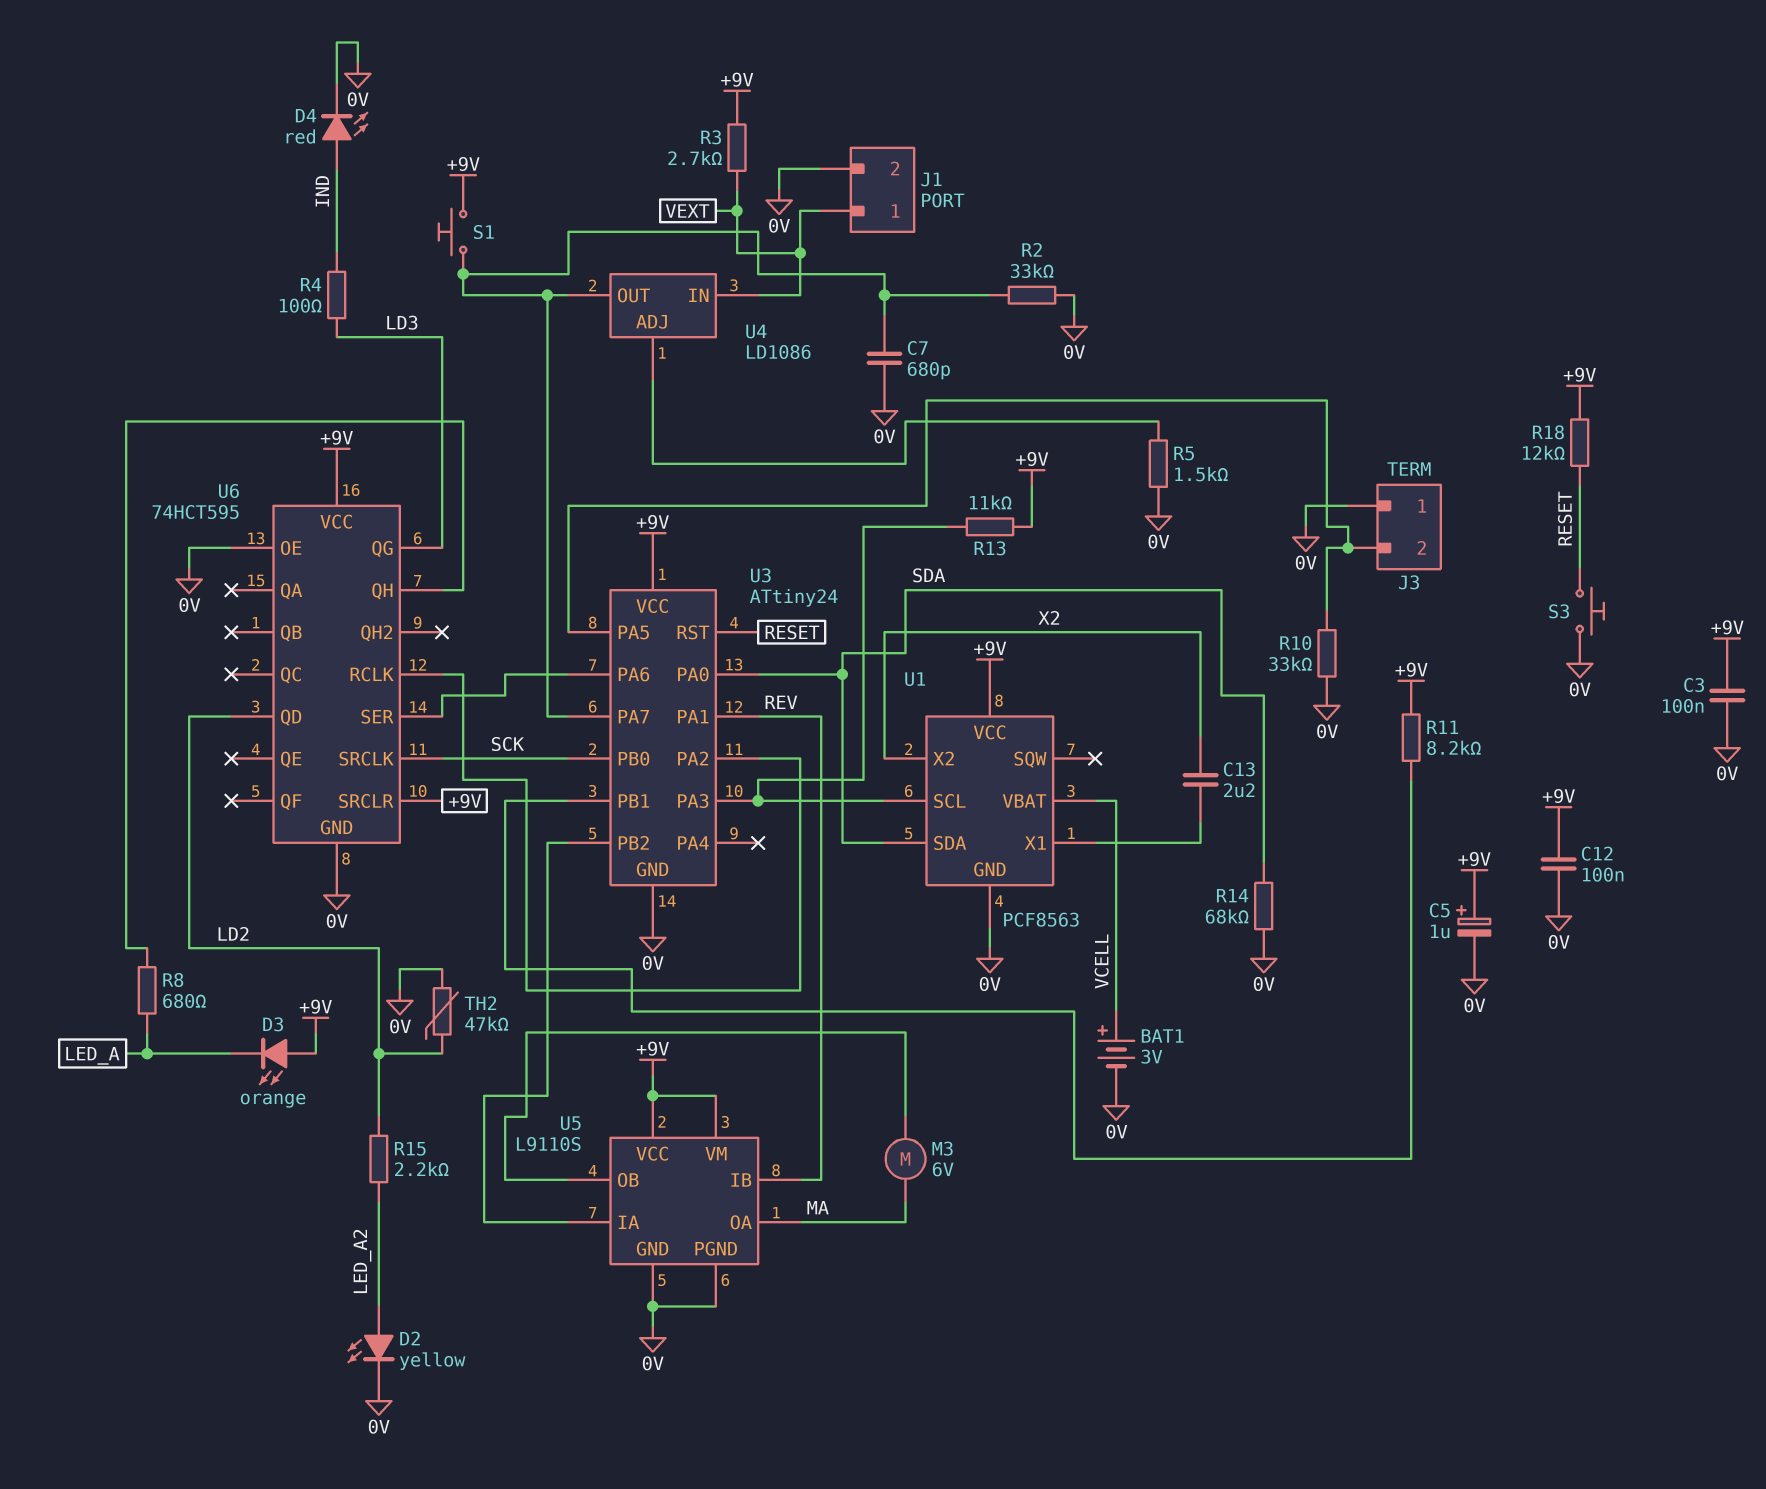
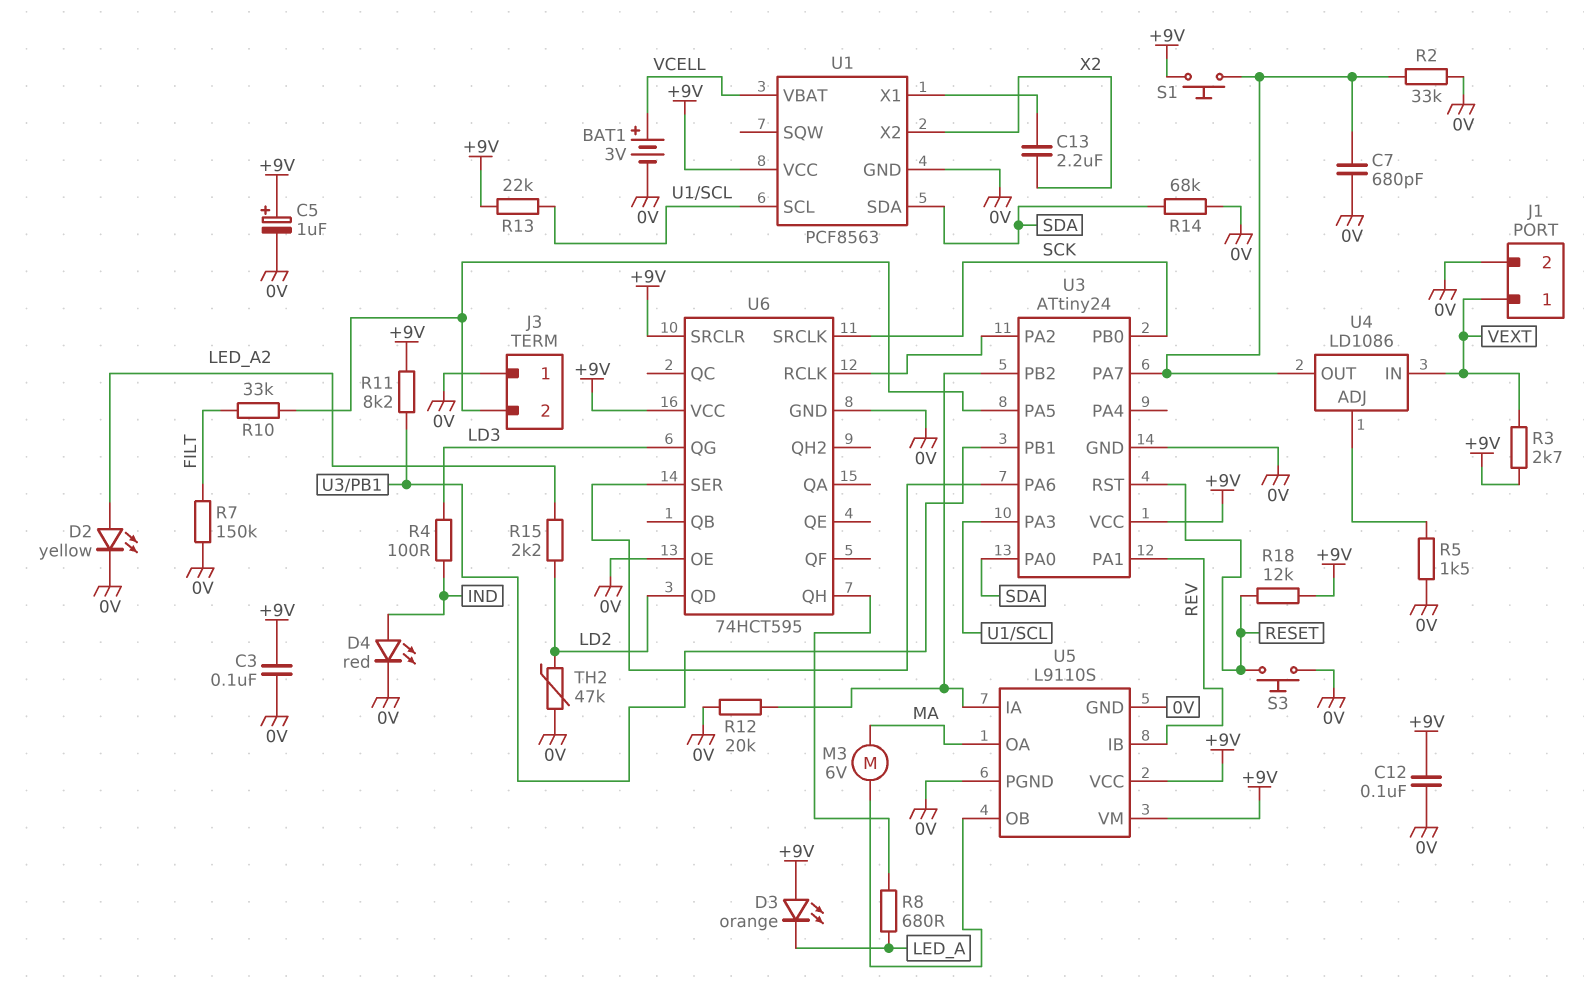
R7: none -> 150k (0V, FILT)
R10: 33k (0V, J3/2) -> 33k (FILT, J3/2)
R12: none -> 20k (0V, U3/PB2)
R13: 11k (+9V, U1/SCL) -> 22k (+9V, U1/SCL)

